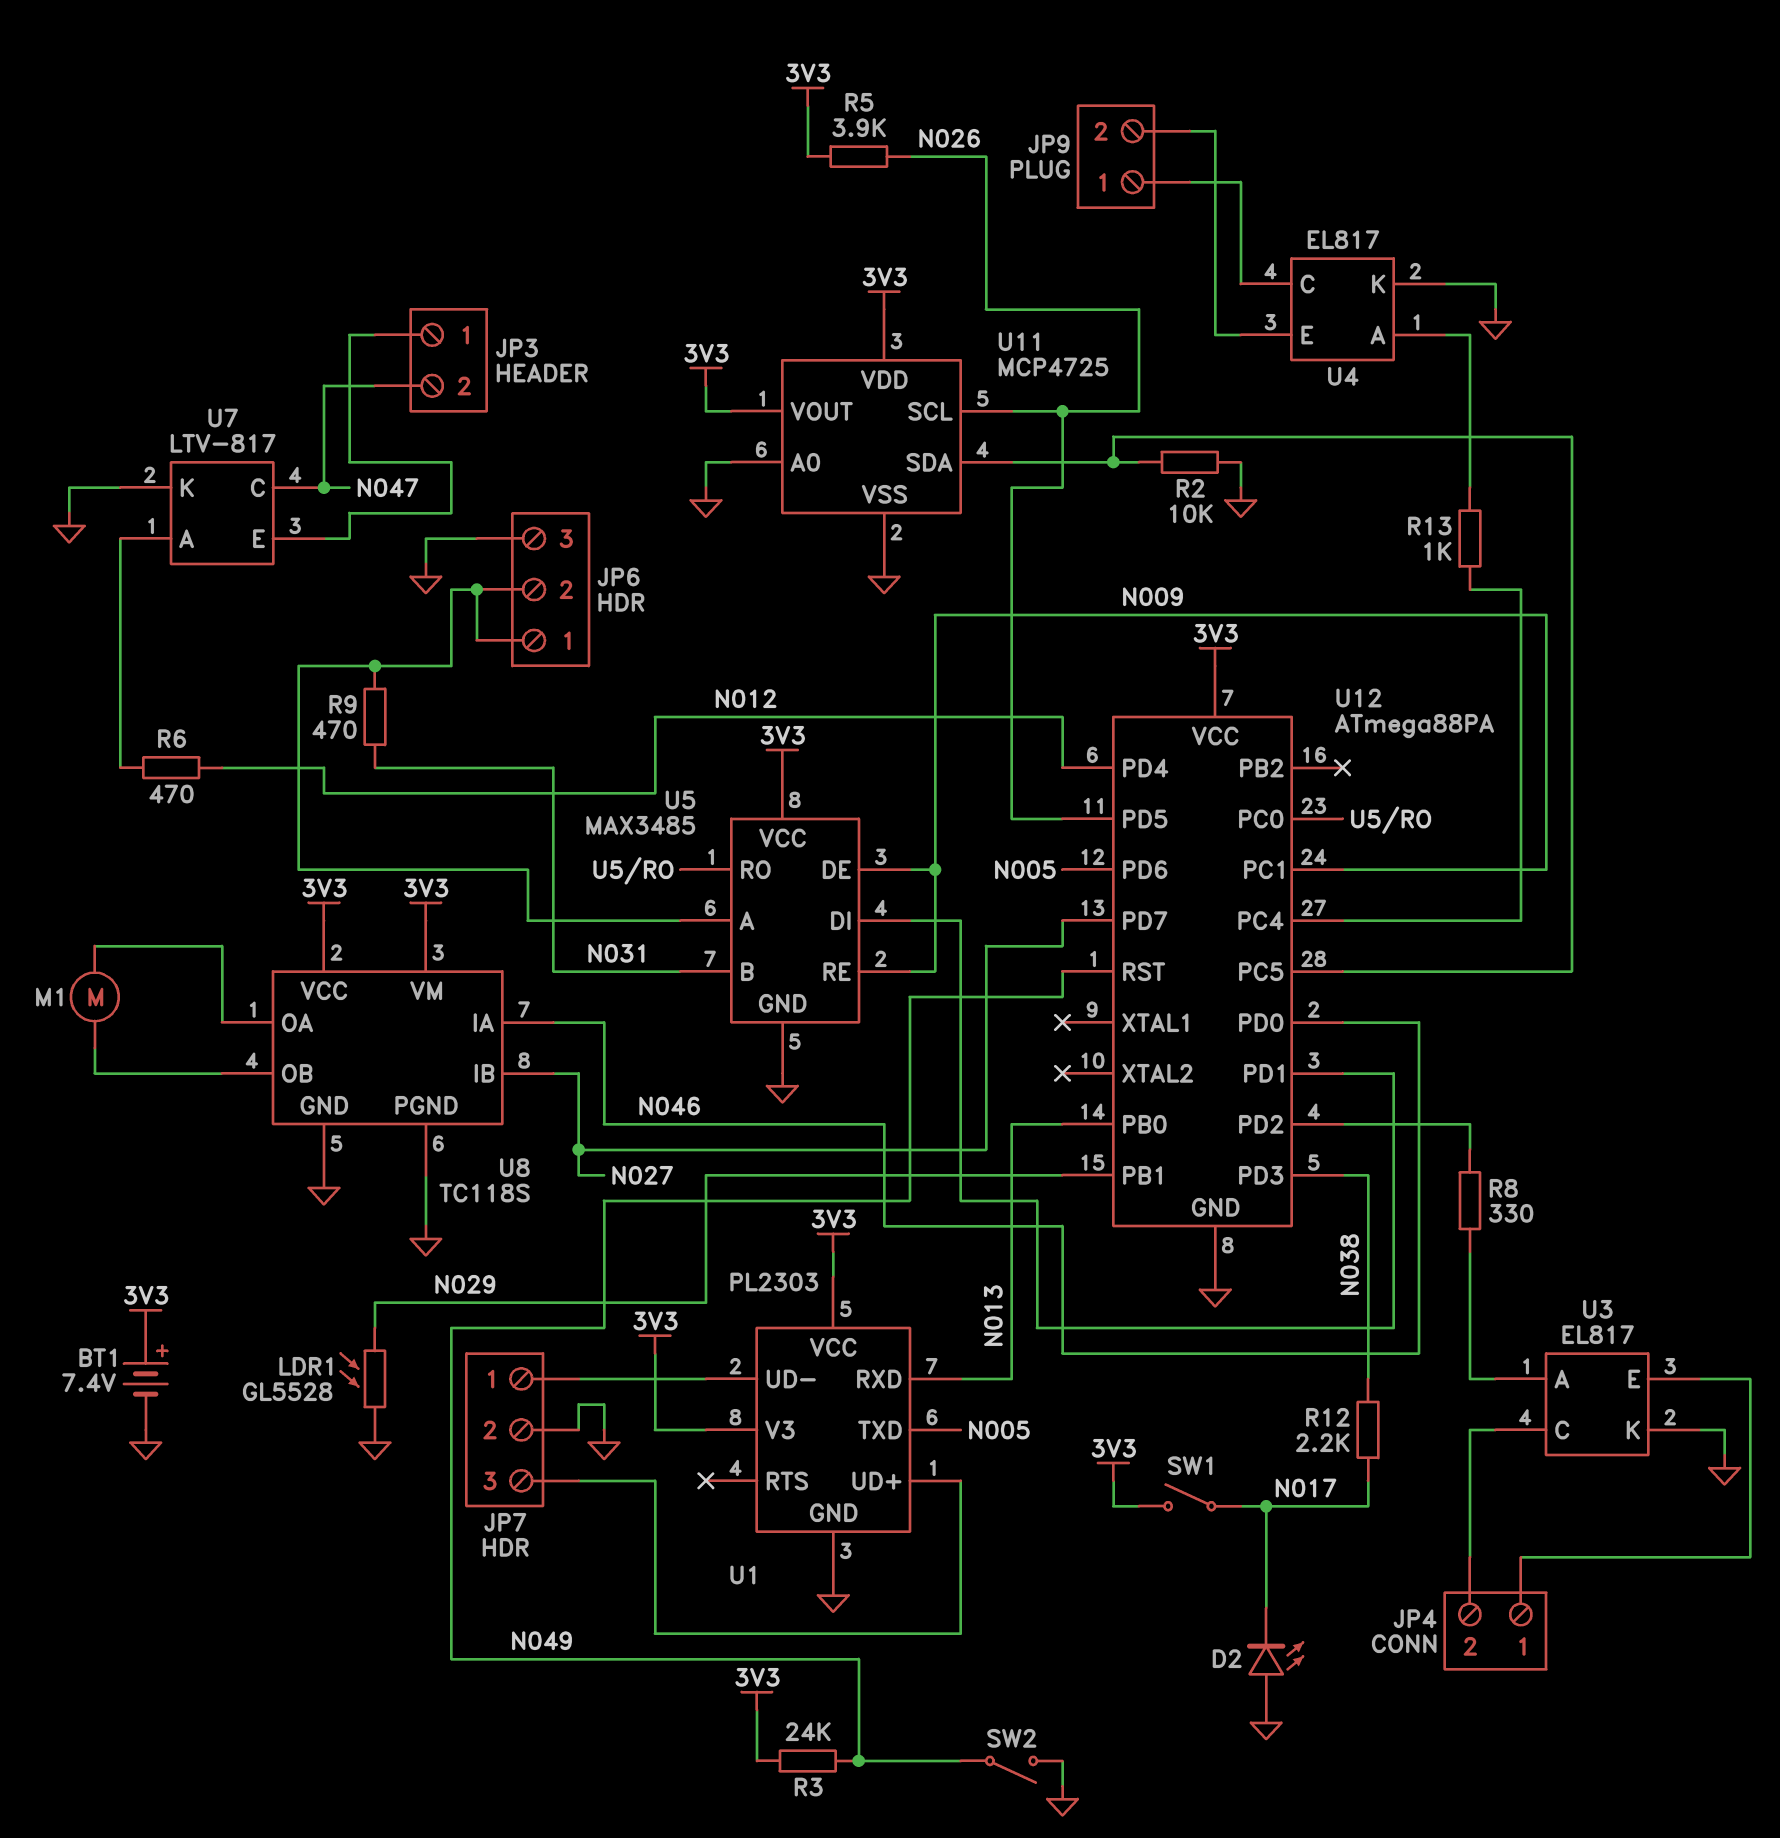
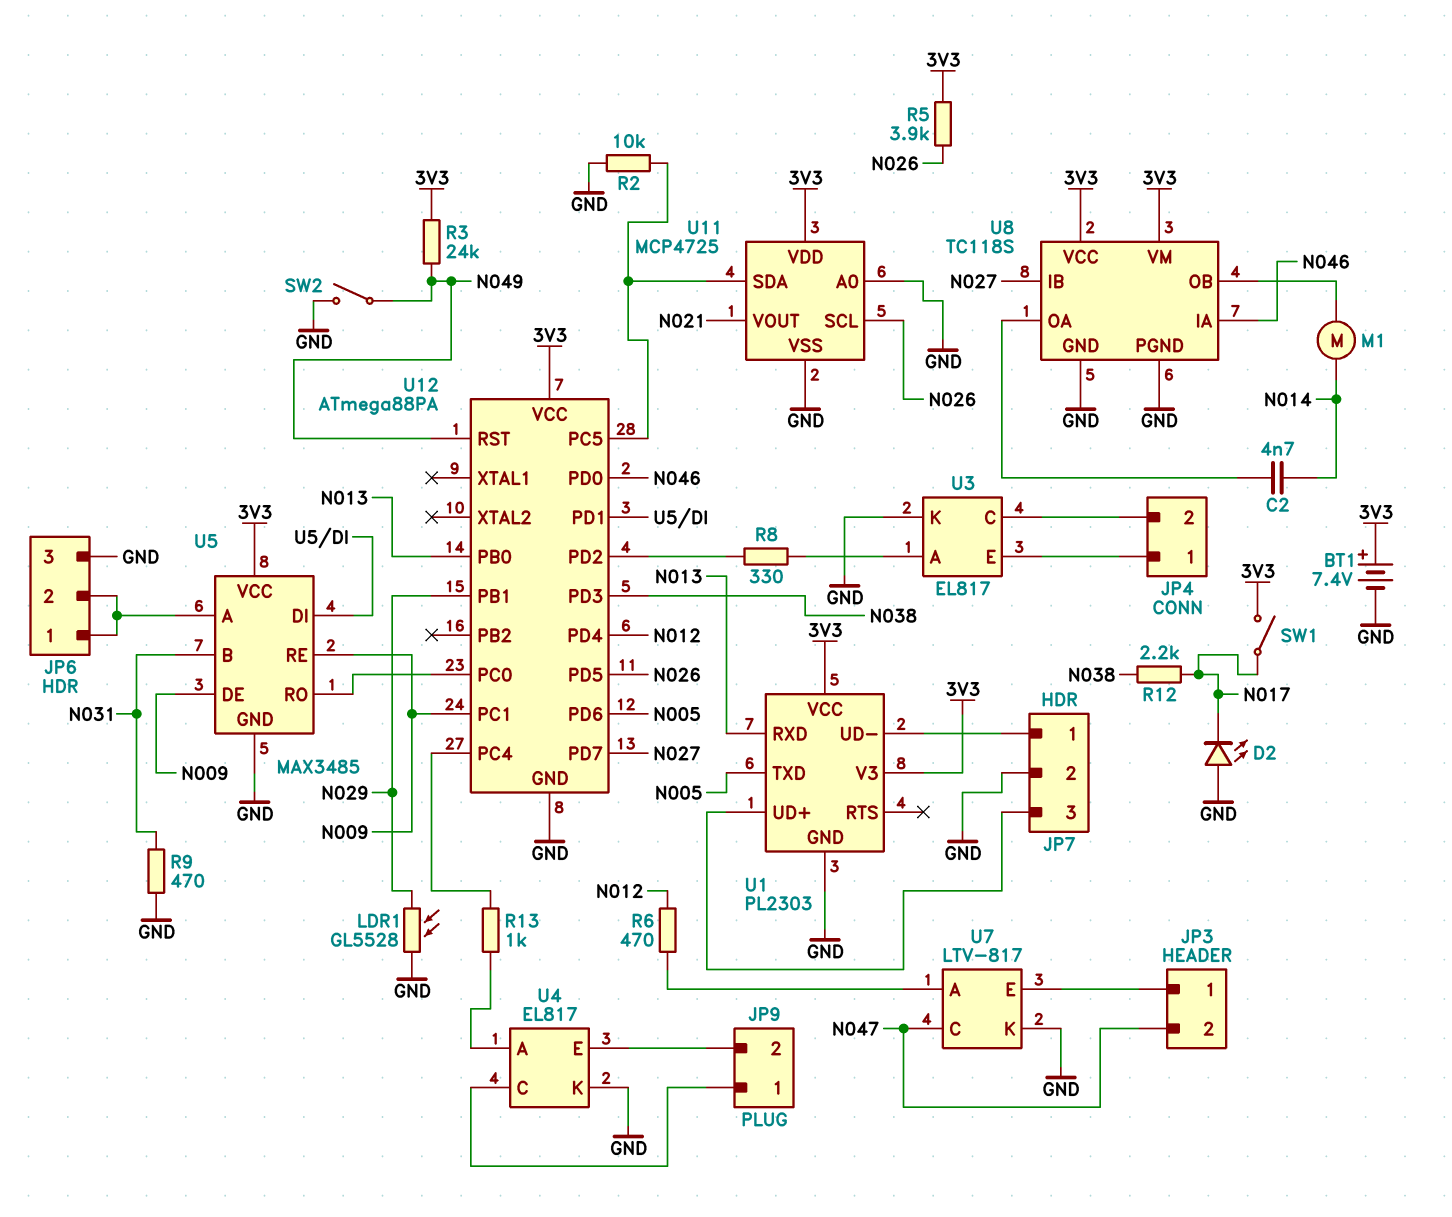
C2: none -> 4.7nF (N014, U8/OA)
M1: motor (U8/OA, U8/OB) -> motor (N014, U8/OB)
R9: 470 (JP6/1, N031) -> 470 (GND, N031)
U11 pin VOUT: 3V3 -> N021

